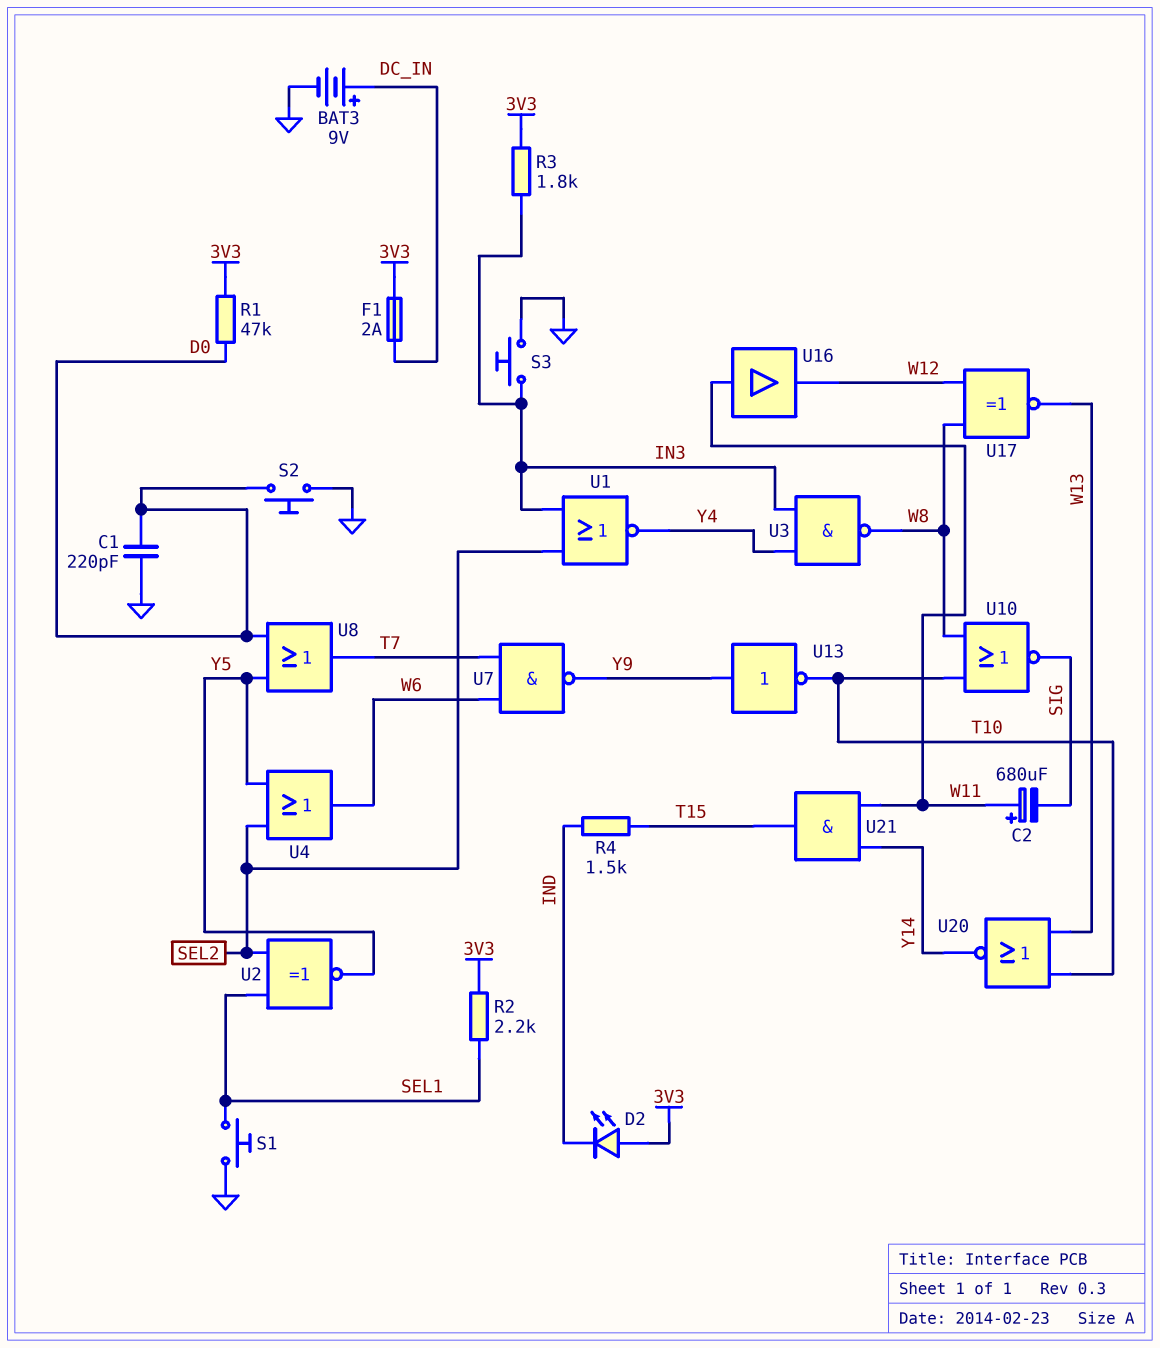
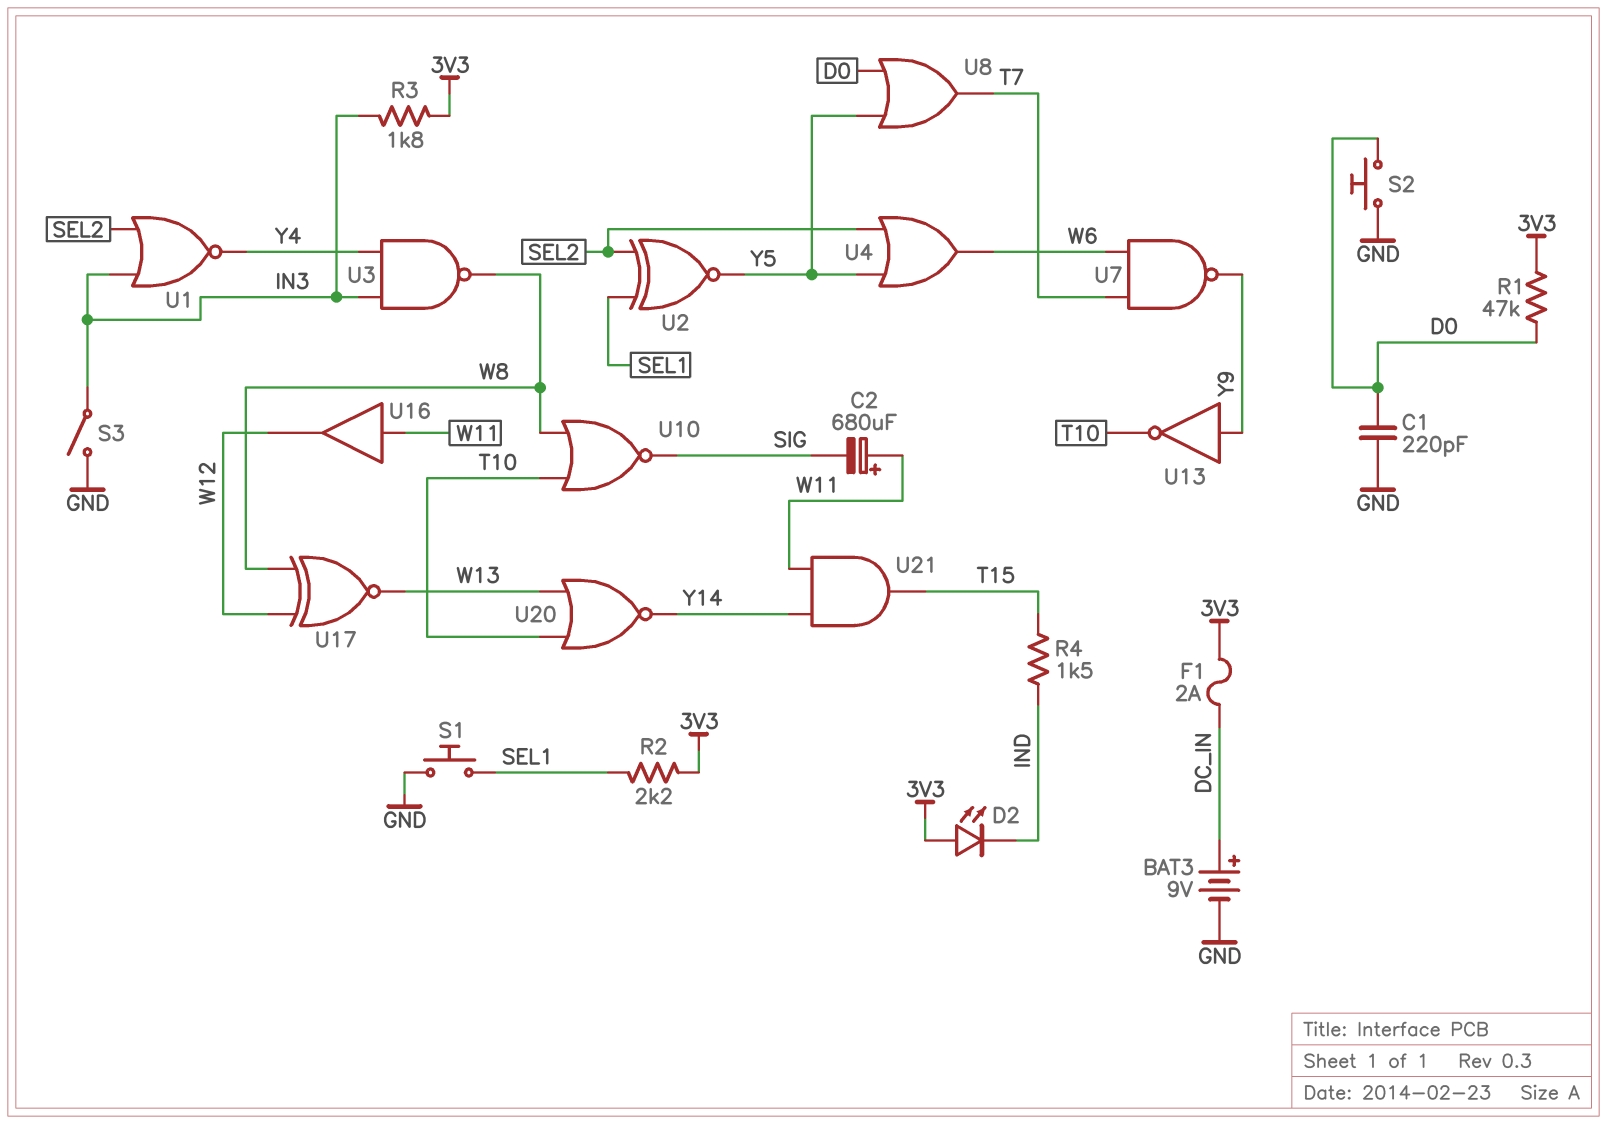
S3: button (GND, IN3) -> switch (GND, IN3)

